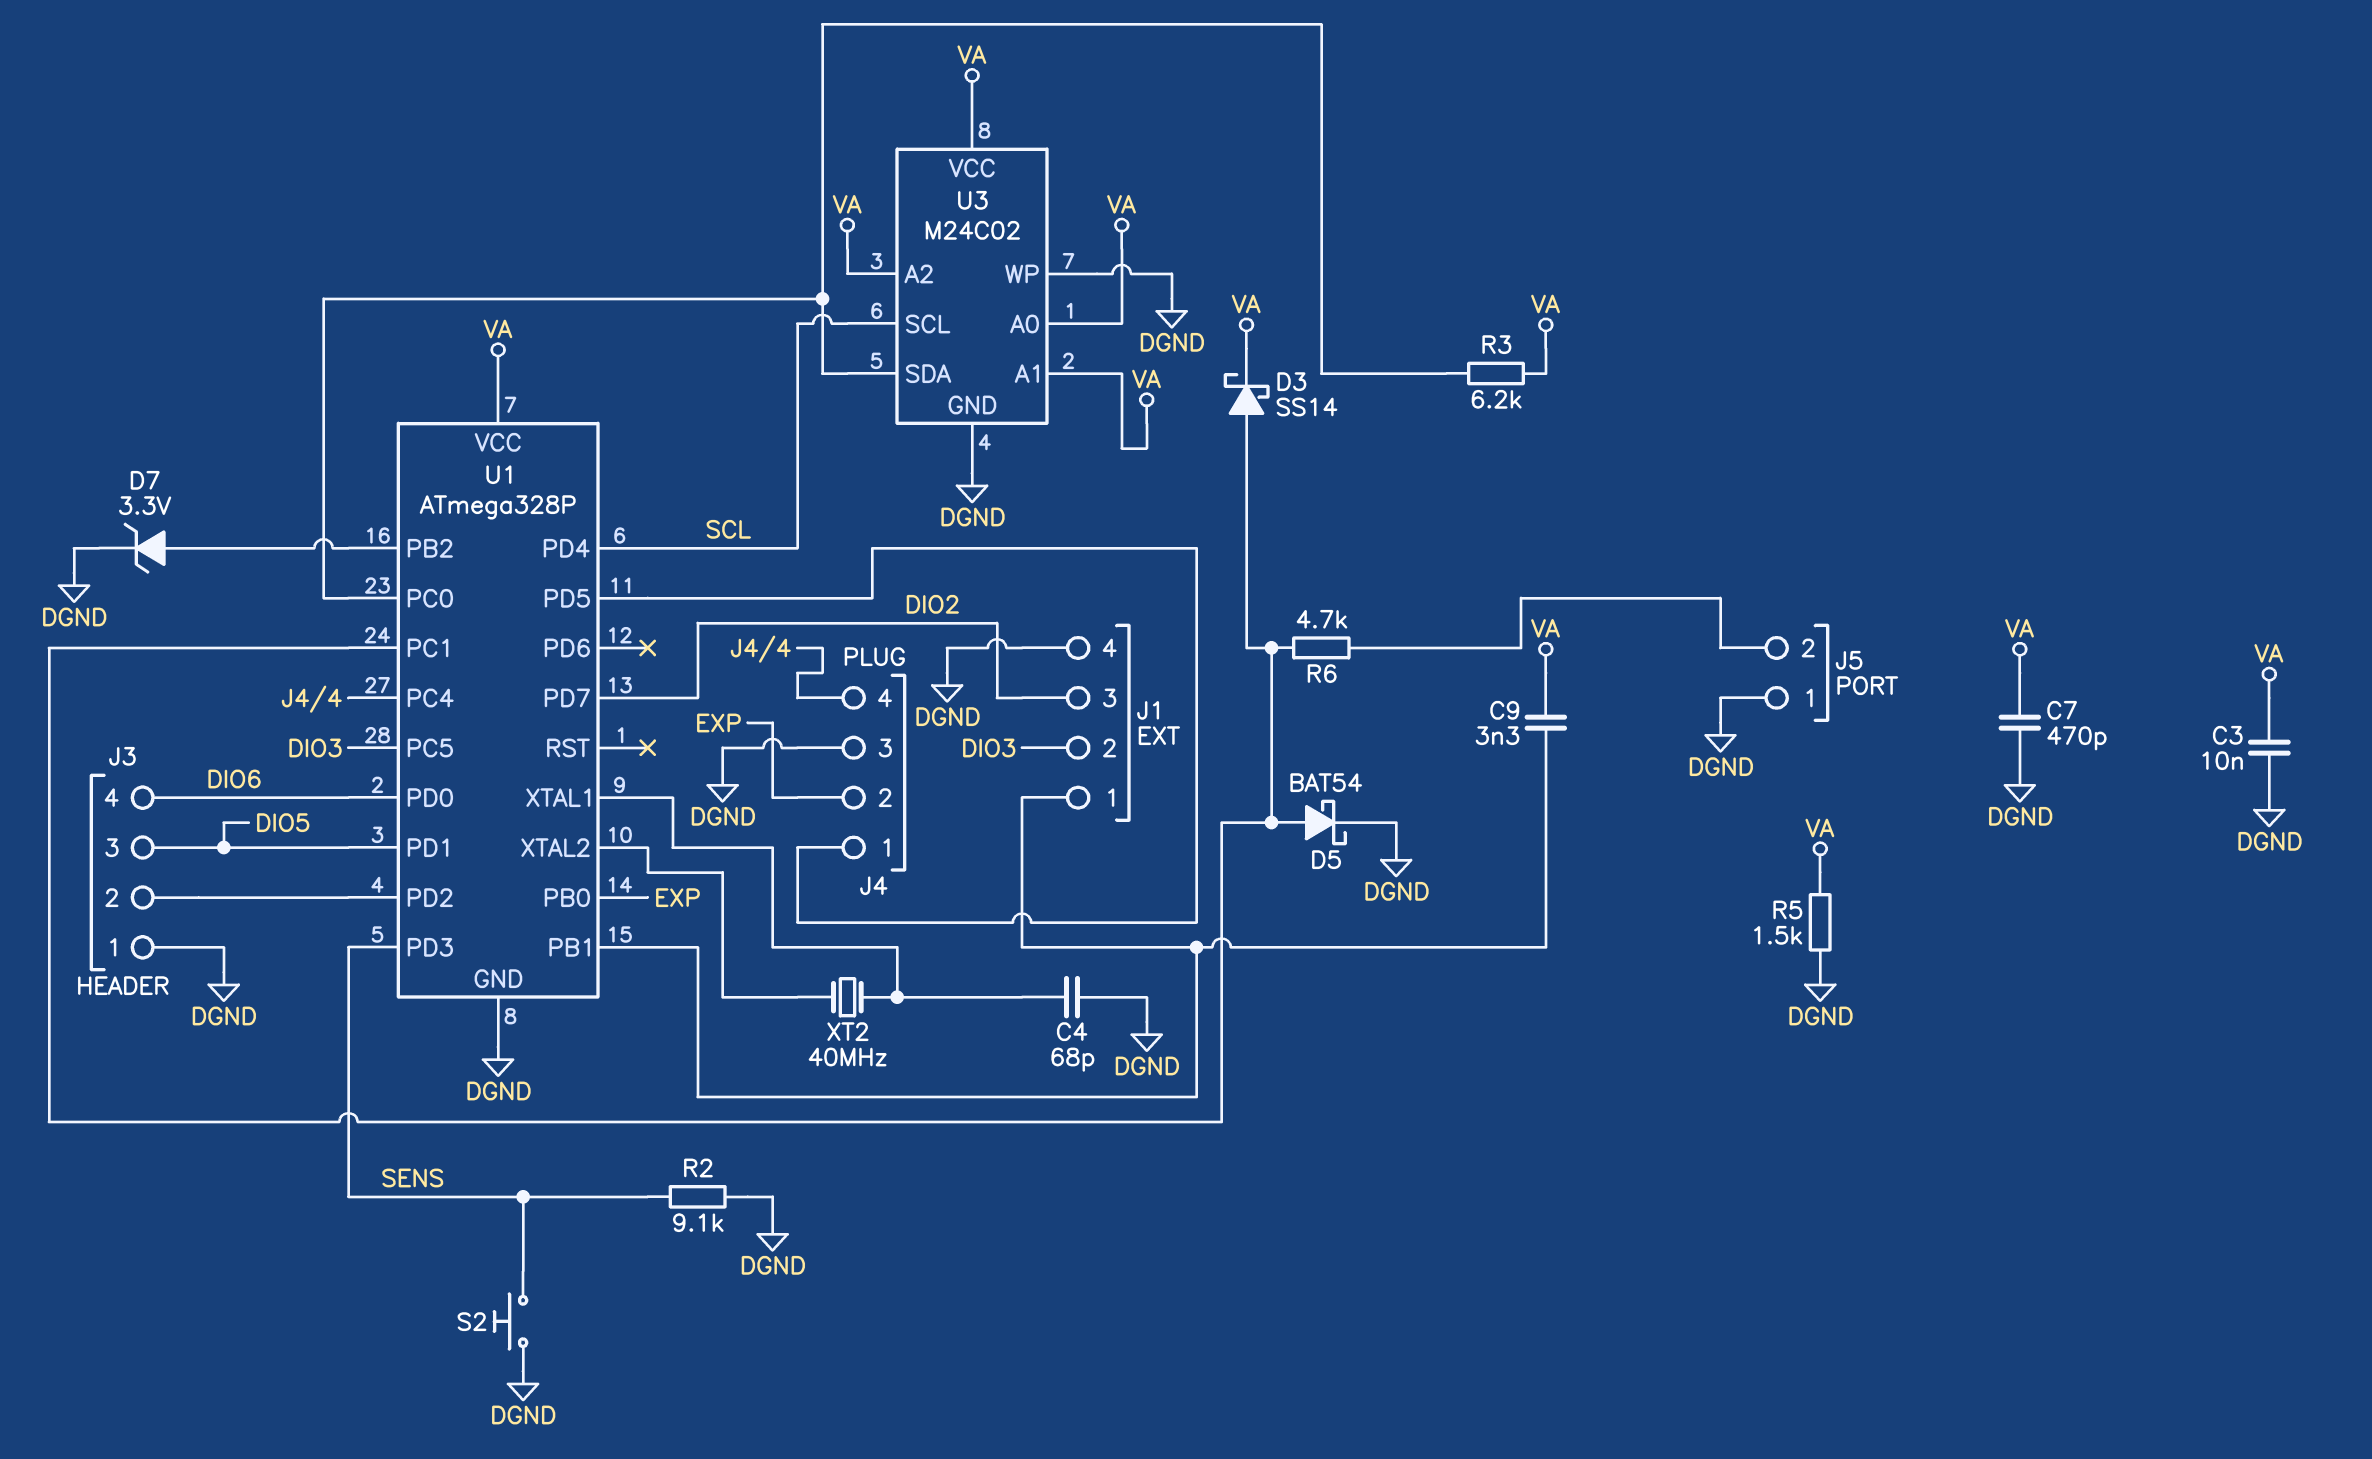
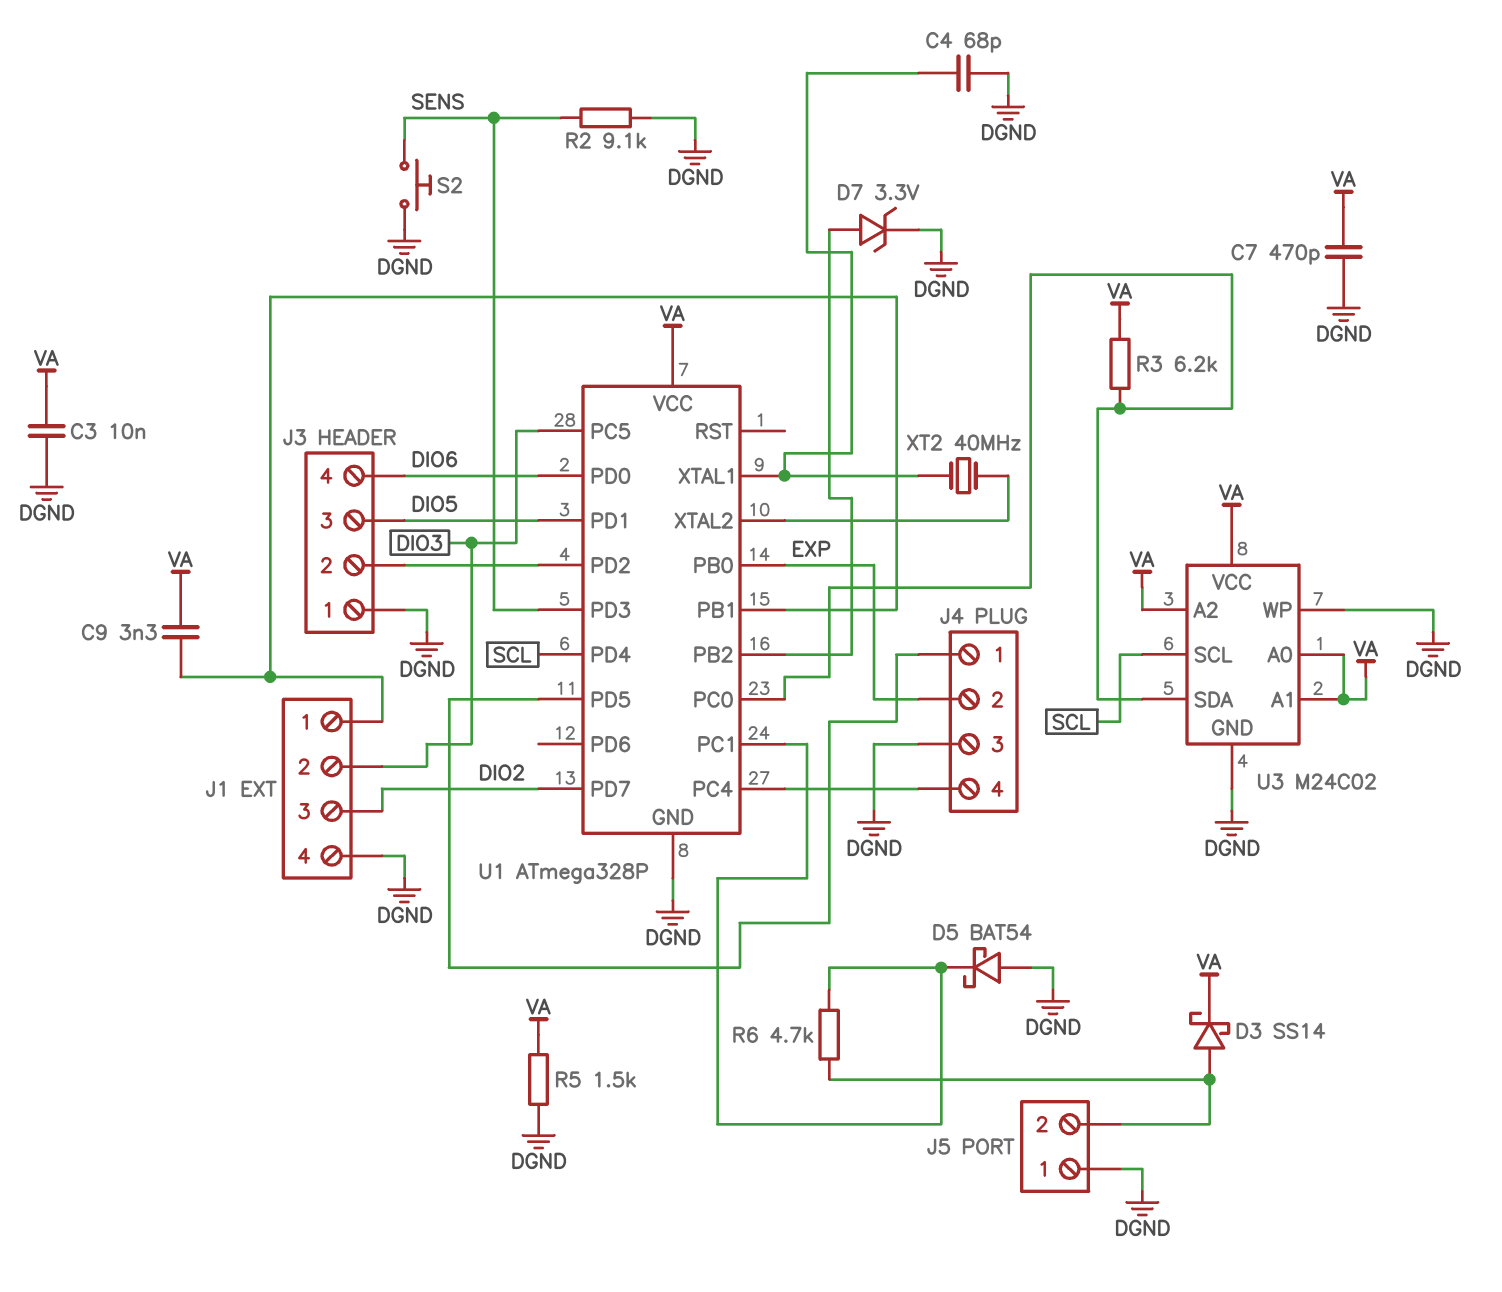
D3: schottky SS14 (A U1/PC1, K VA) -> schottky SS14 (A J5/2, K VA)
D5: schottky BAT54 (A U1/PC1, K DGND) -> schottky BAT54 (A DGND, K U1/PC1)

